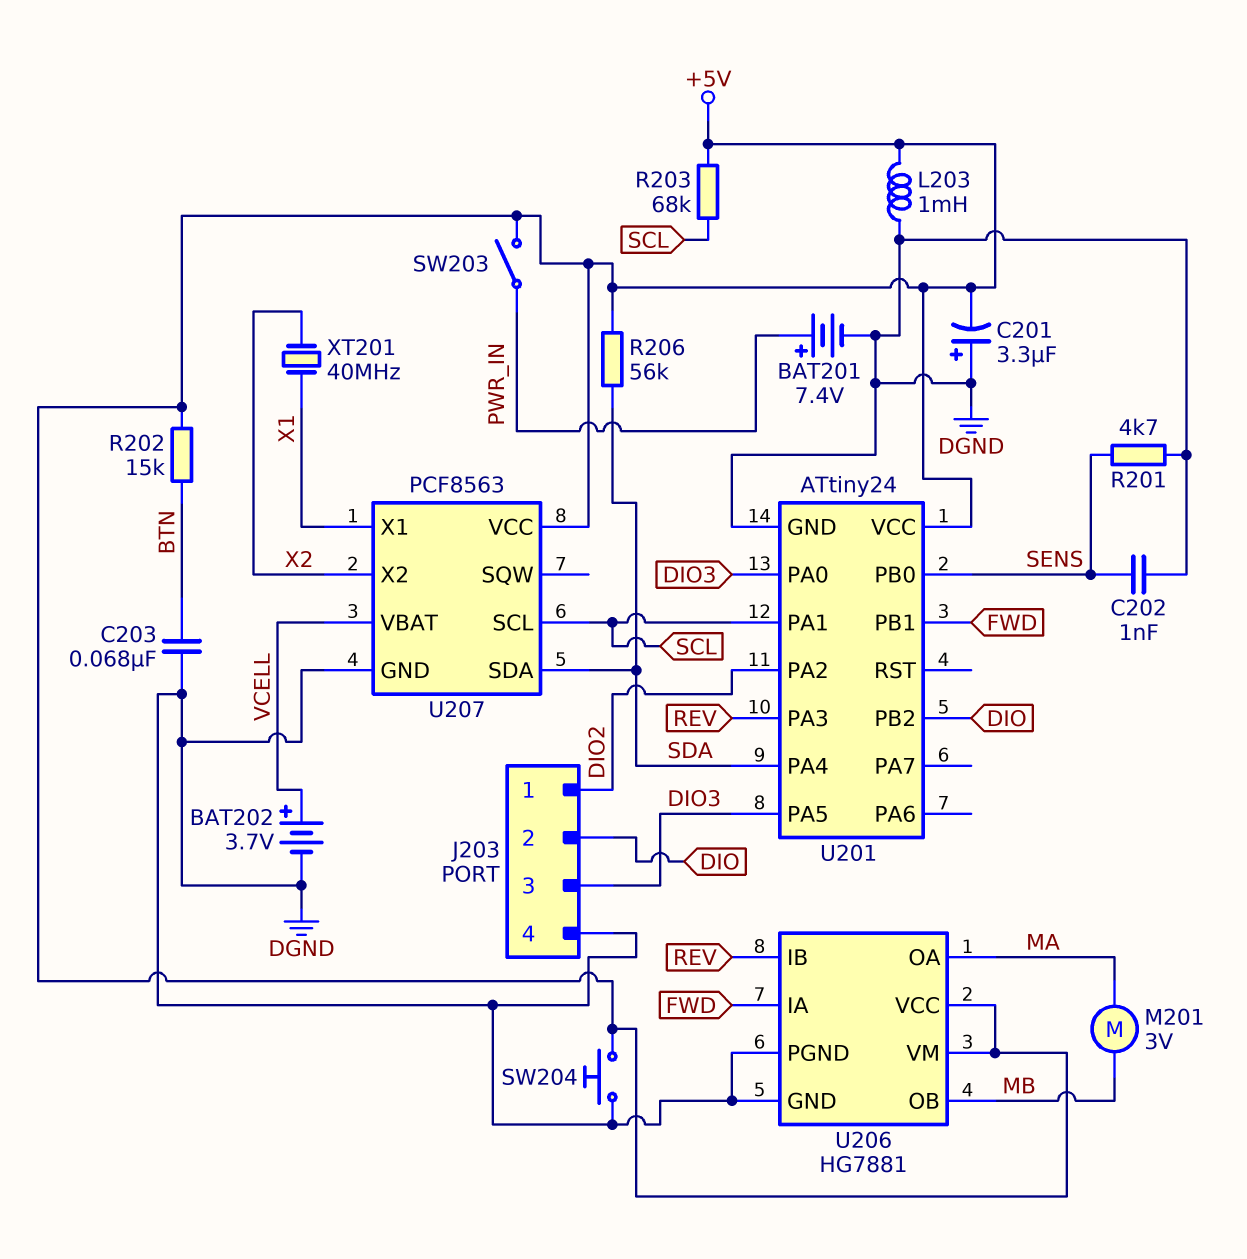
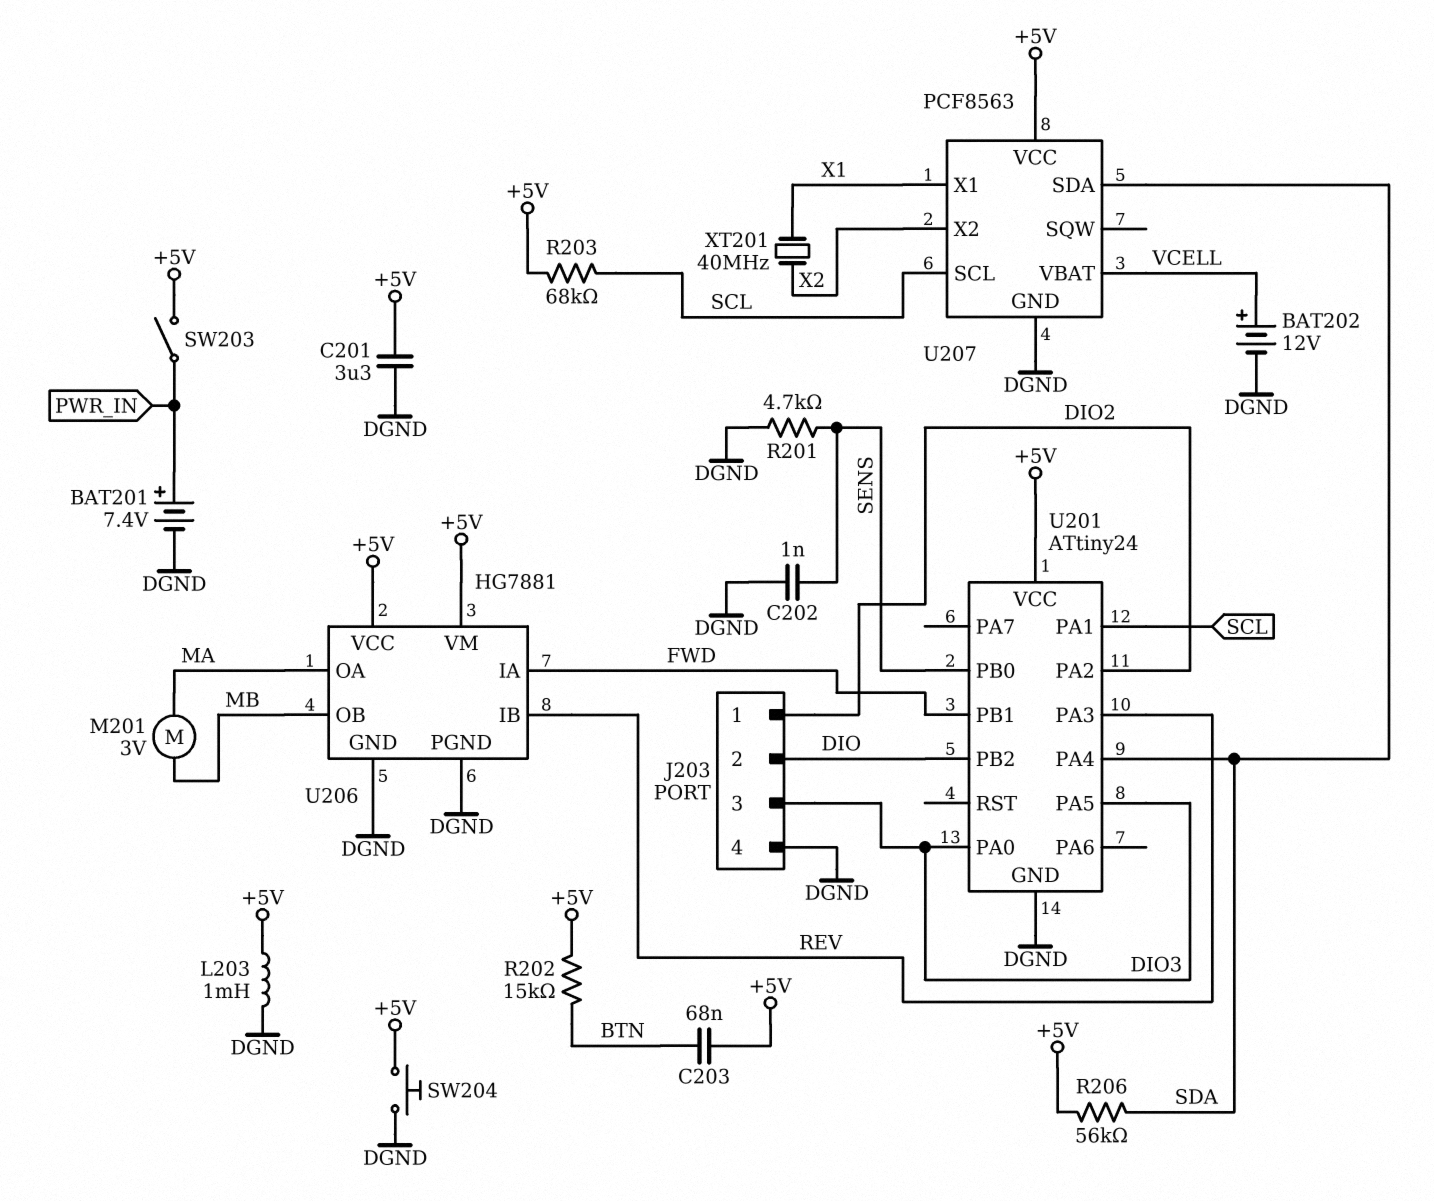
BAT202: 3.7V (plus VCELL, minus DGND) -> 12V (plus VCELL, minus DGND)
C201: 3.3uF (plus DGND, minus +5V) -> 3.3uF (+5V, DGND)
C203: 68nF (BTN, DGND) -> 68nF (+5V, BTN)

